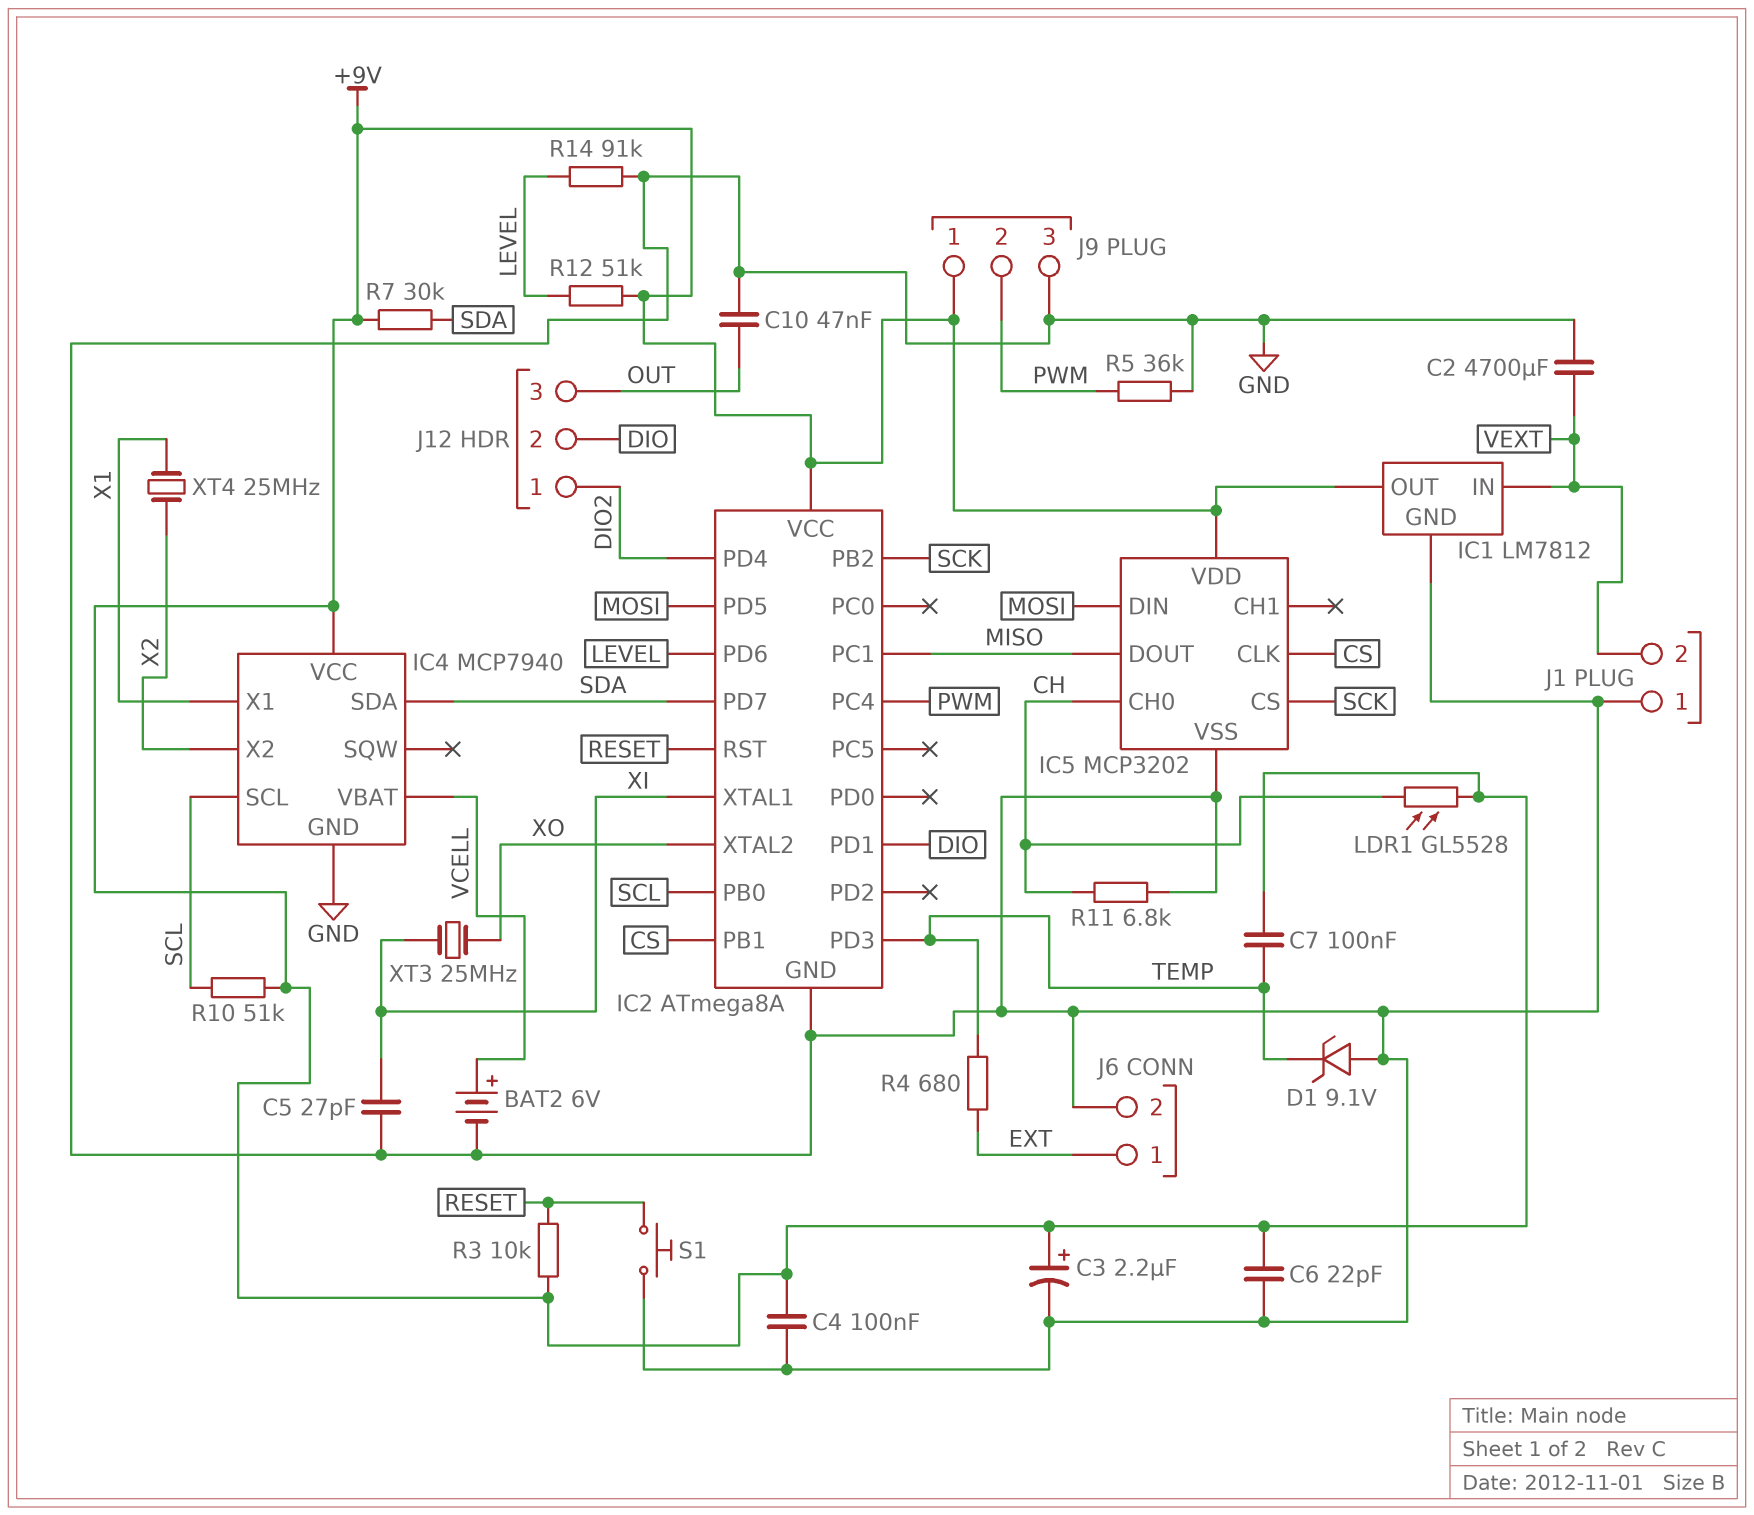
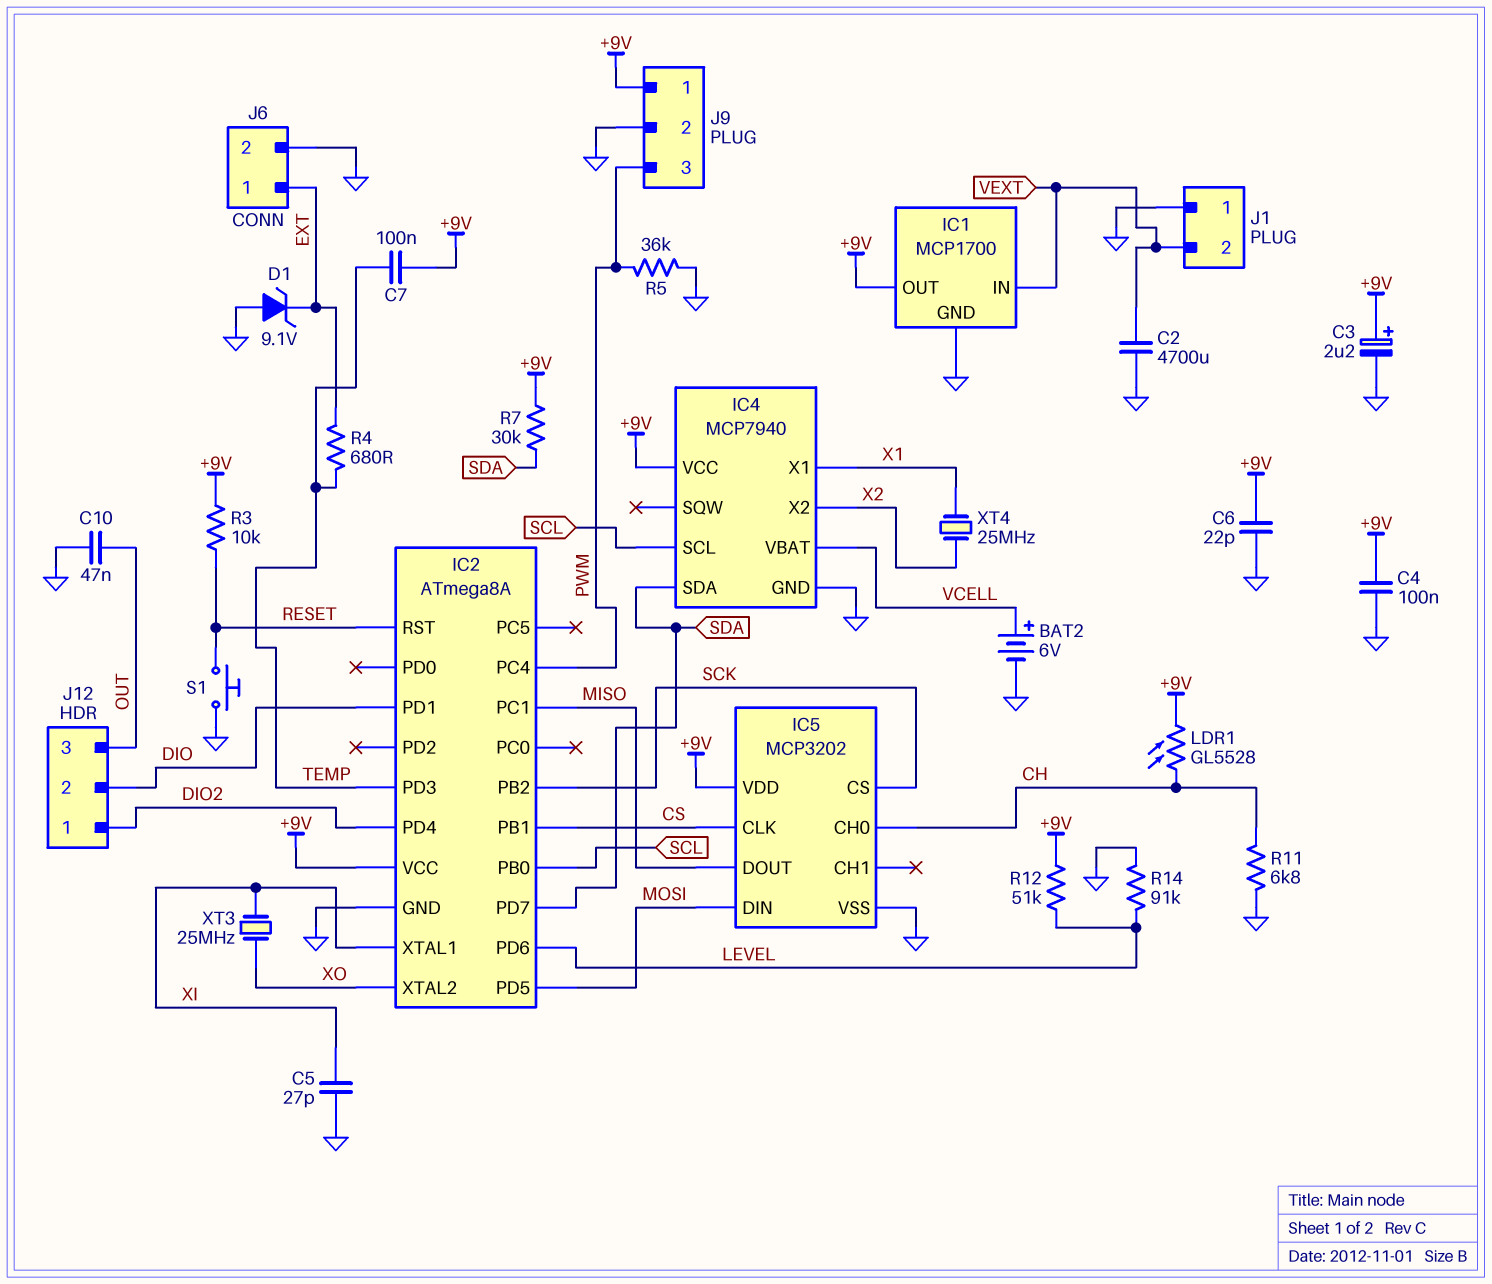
D1: zener 9.1V (A GND, K TEMP) -> zener 9.1V (A GND, K EXT)
IC1: LM7812 -> MCP1700
J9 pin 2: PWM -> GND
J9 pin 3: GND -> PWM
R10: 51k (+9V, SCL) -> none

